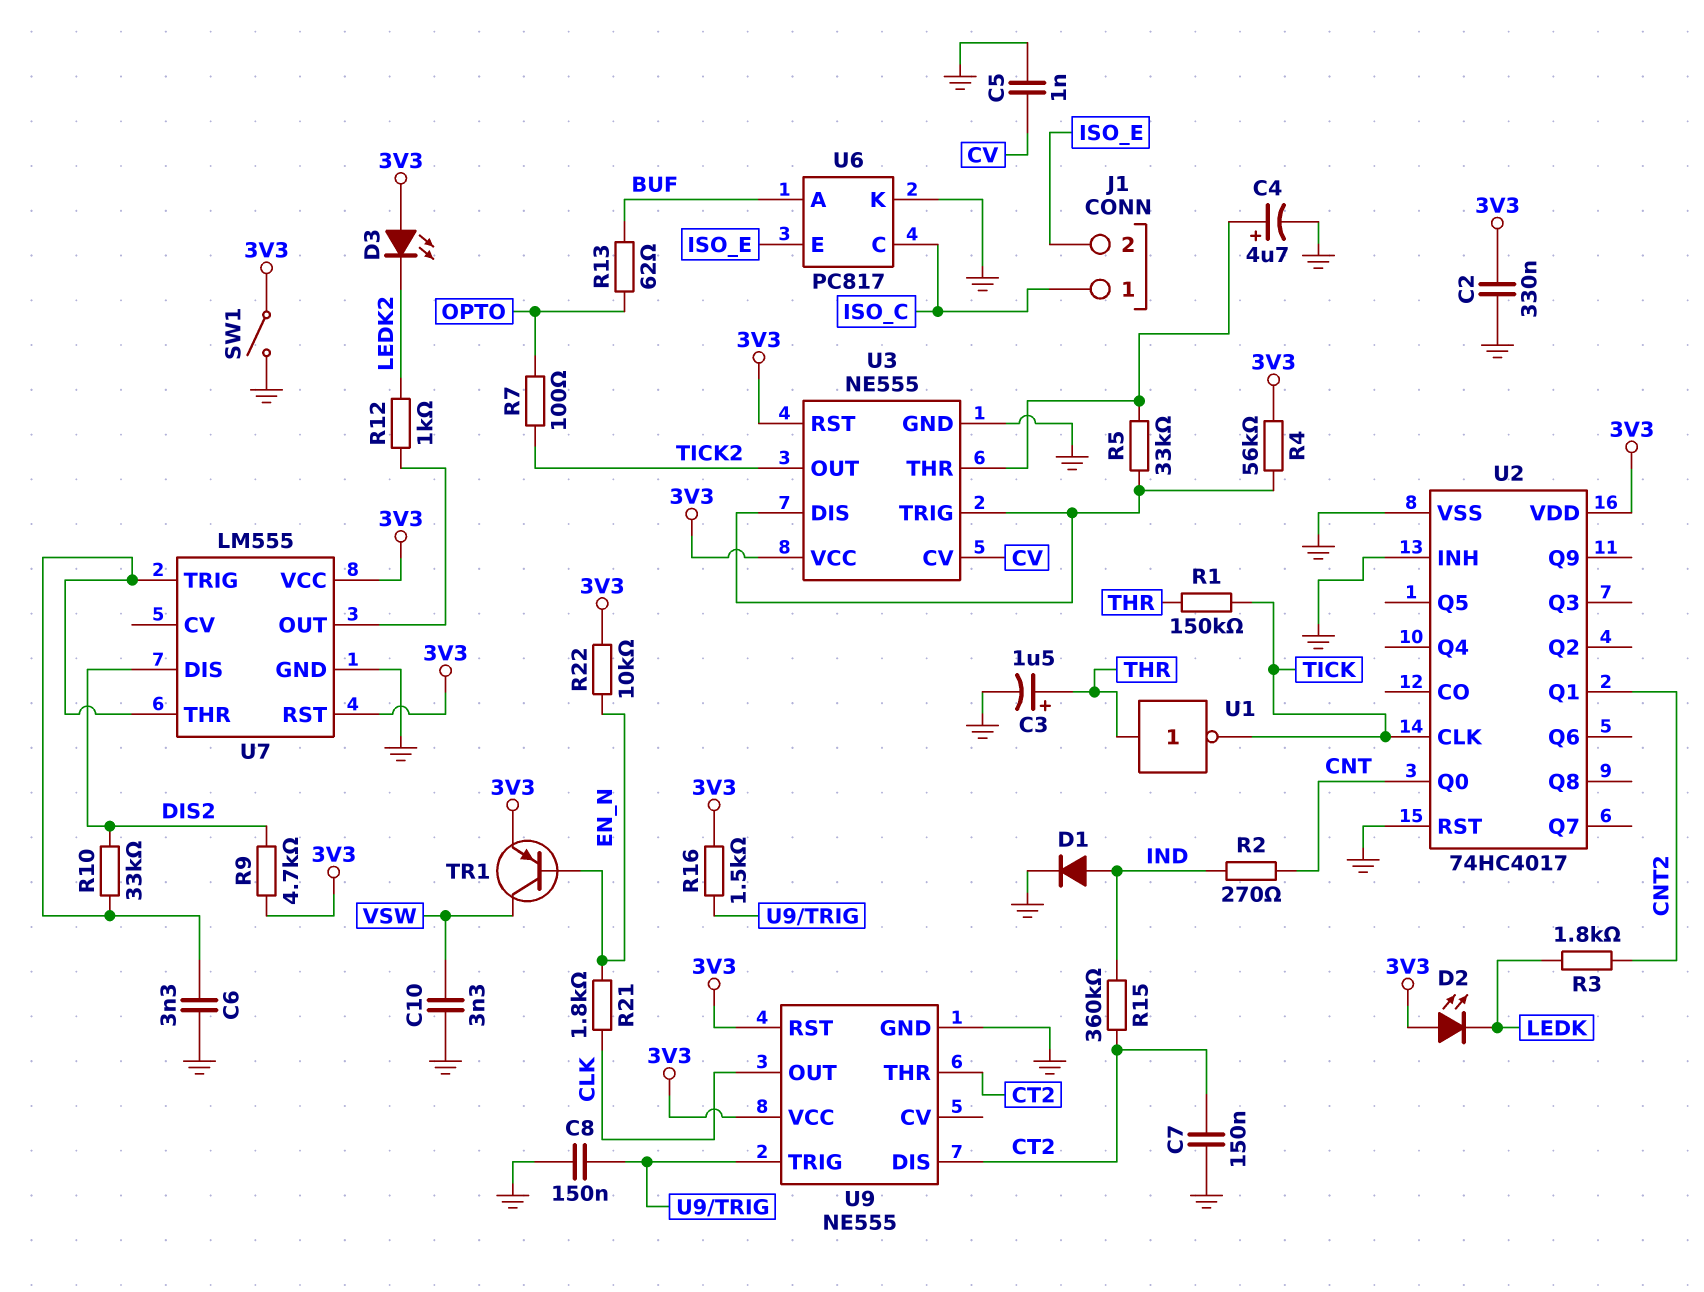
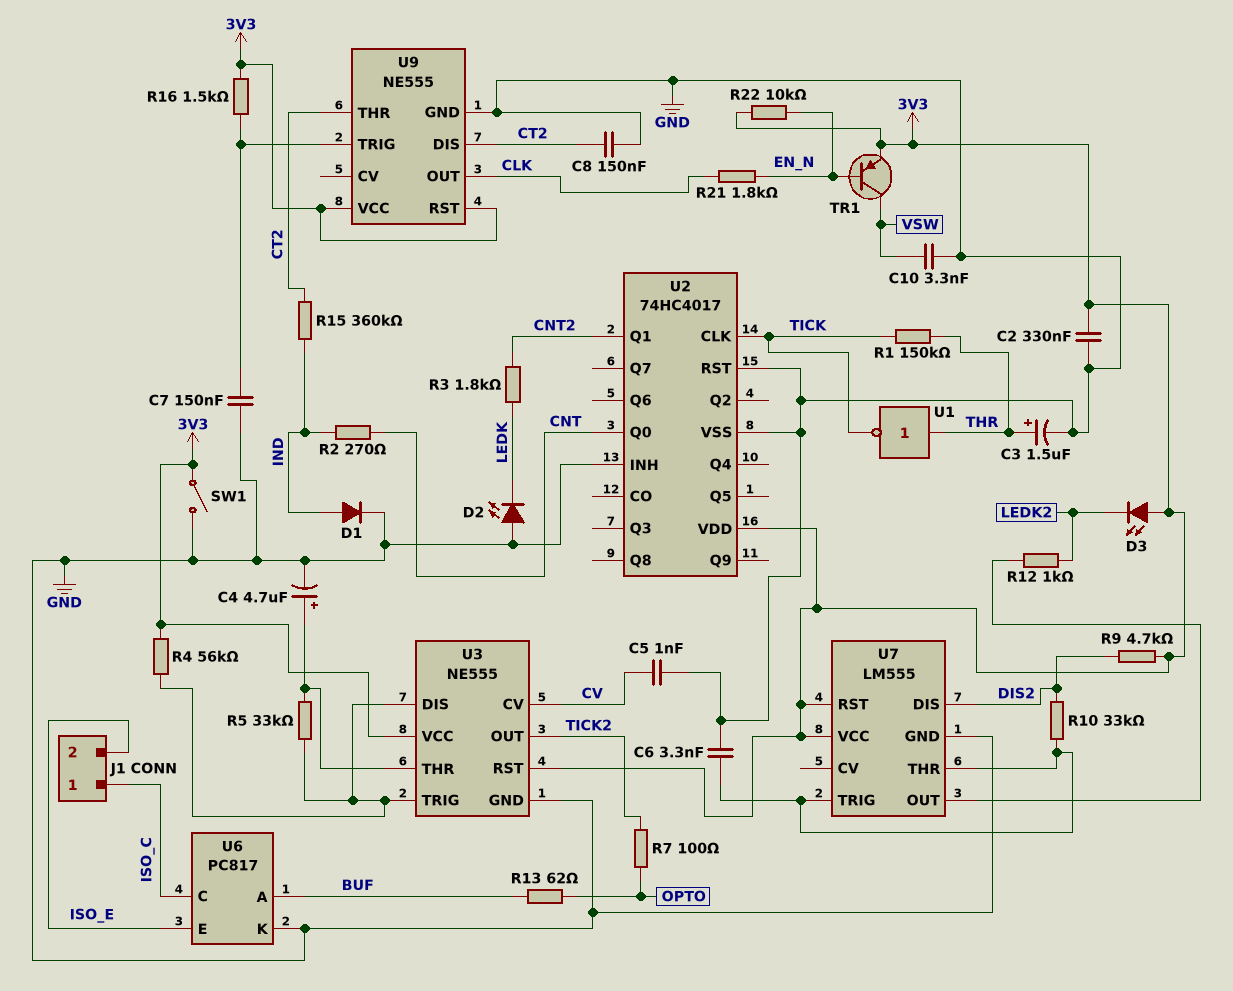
C7: 150nF (CT2, GND) -> 150nF (GND, U9/TRIG)
C8: 150nF (GND, U9/TRIG) -> 150nF (CT2, GND)
D2: LED (A 3V3, K LEDK) -> LED (A GND, K LEDK)

